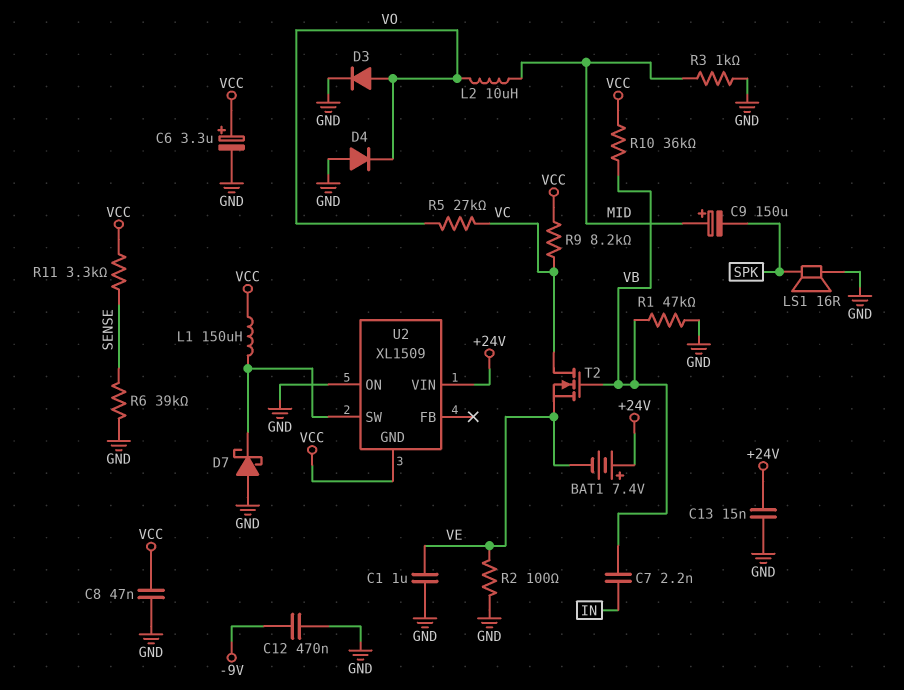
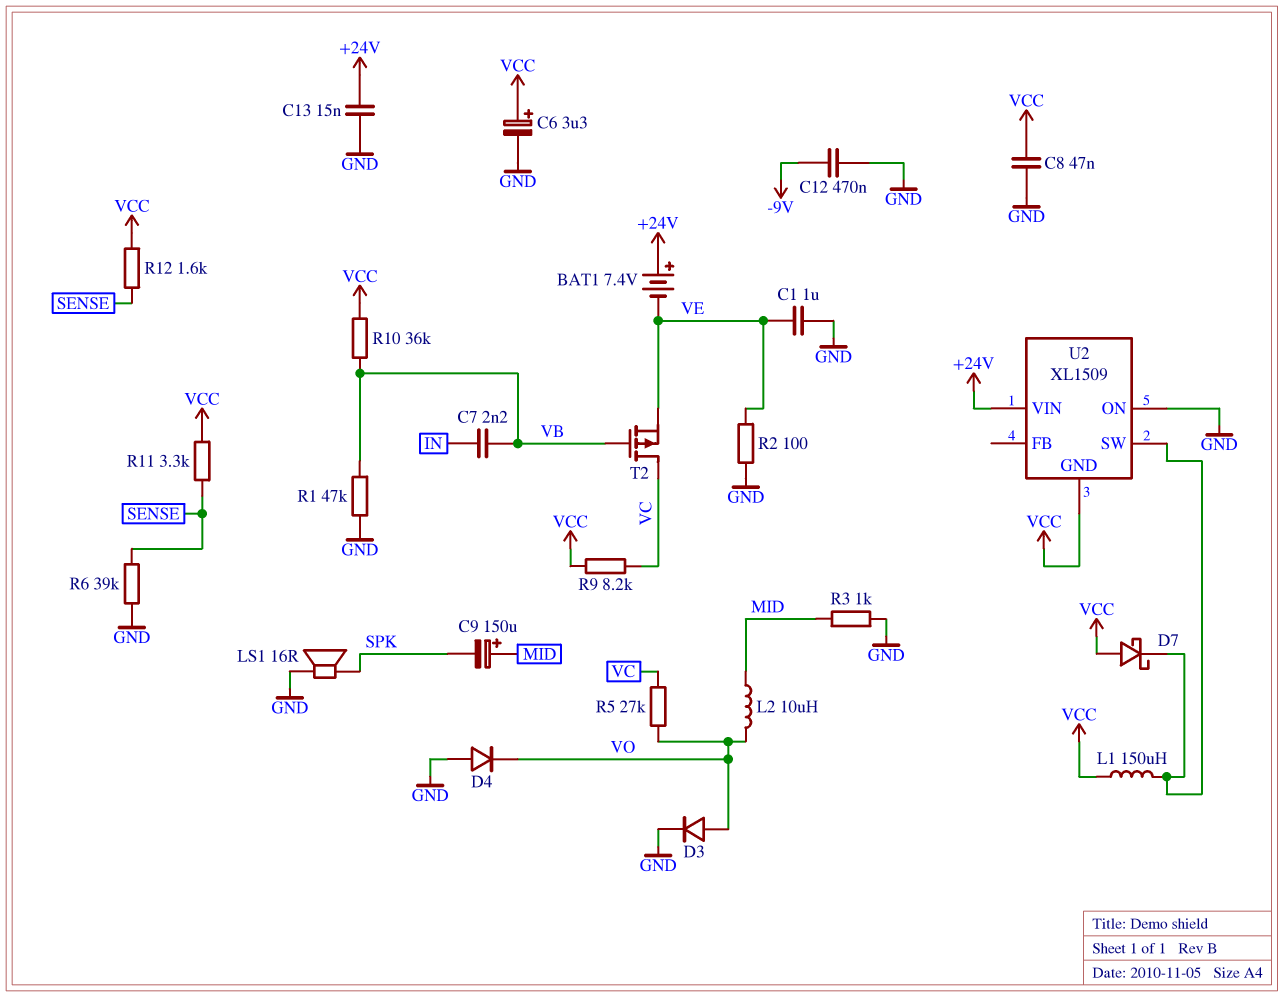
D7: schottky (A GND, K U2/SW) -> schottky (A VCC, K U2/SW)
R12: none -> 1.6k (SENSE, VCC)
T2: NMOS (G VB, D VC, S VE) -> PMOS (G VB, D VC, S VE)

